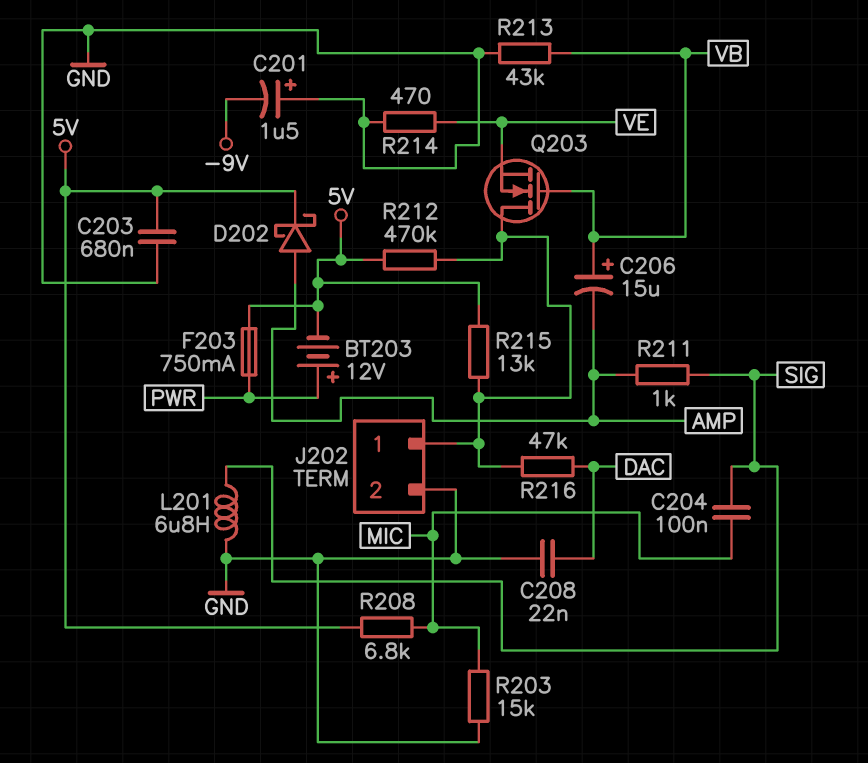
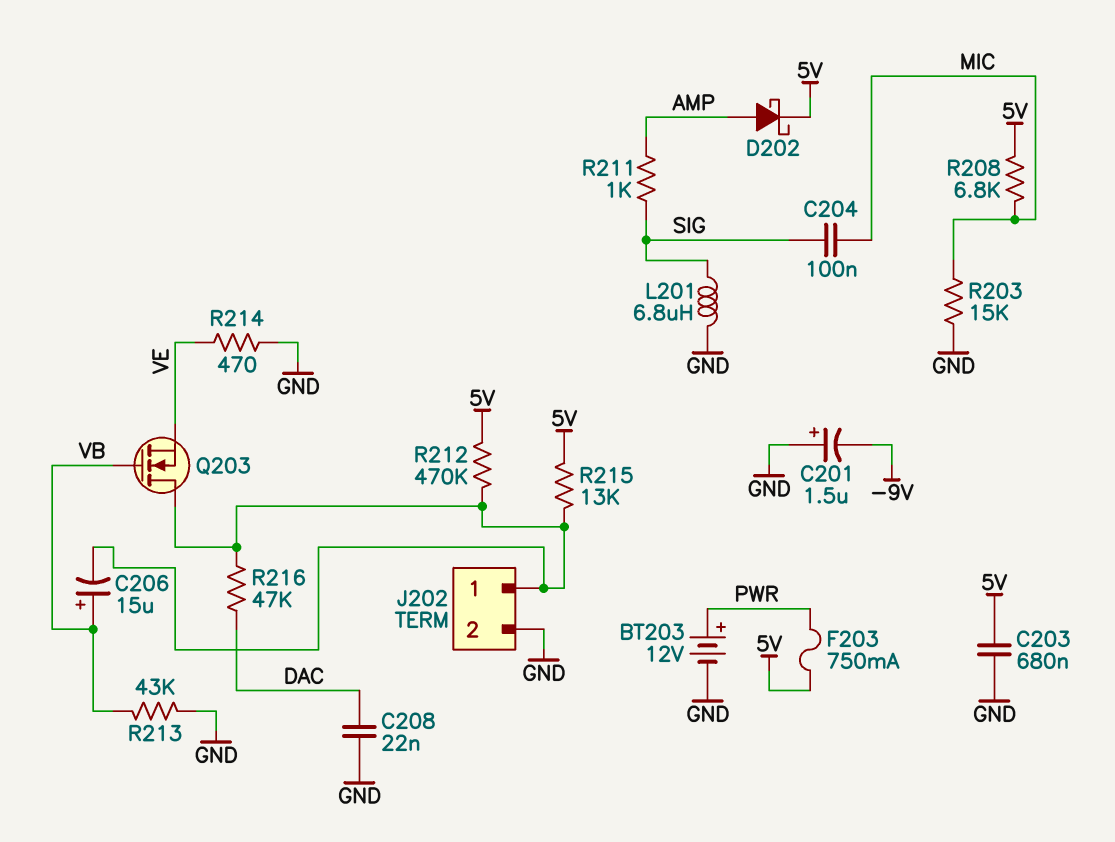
BT203: 12V (plus PWR, minus 5V) -> 12V (plus PWR, minus GND)
C206: 15uF (plus VB, minus AMP) -> 15uF (plus VB, minus J202/1)

